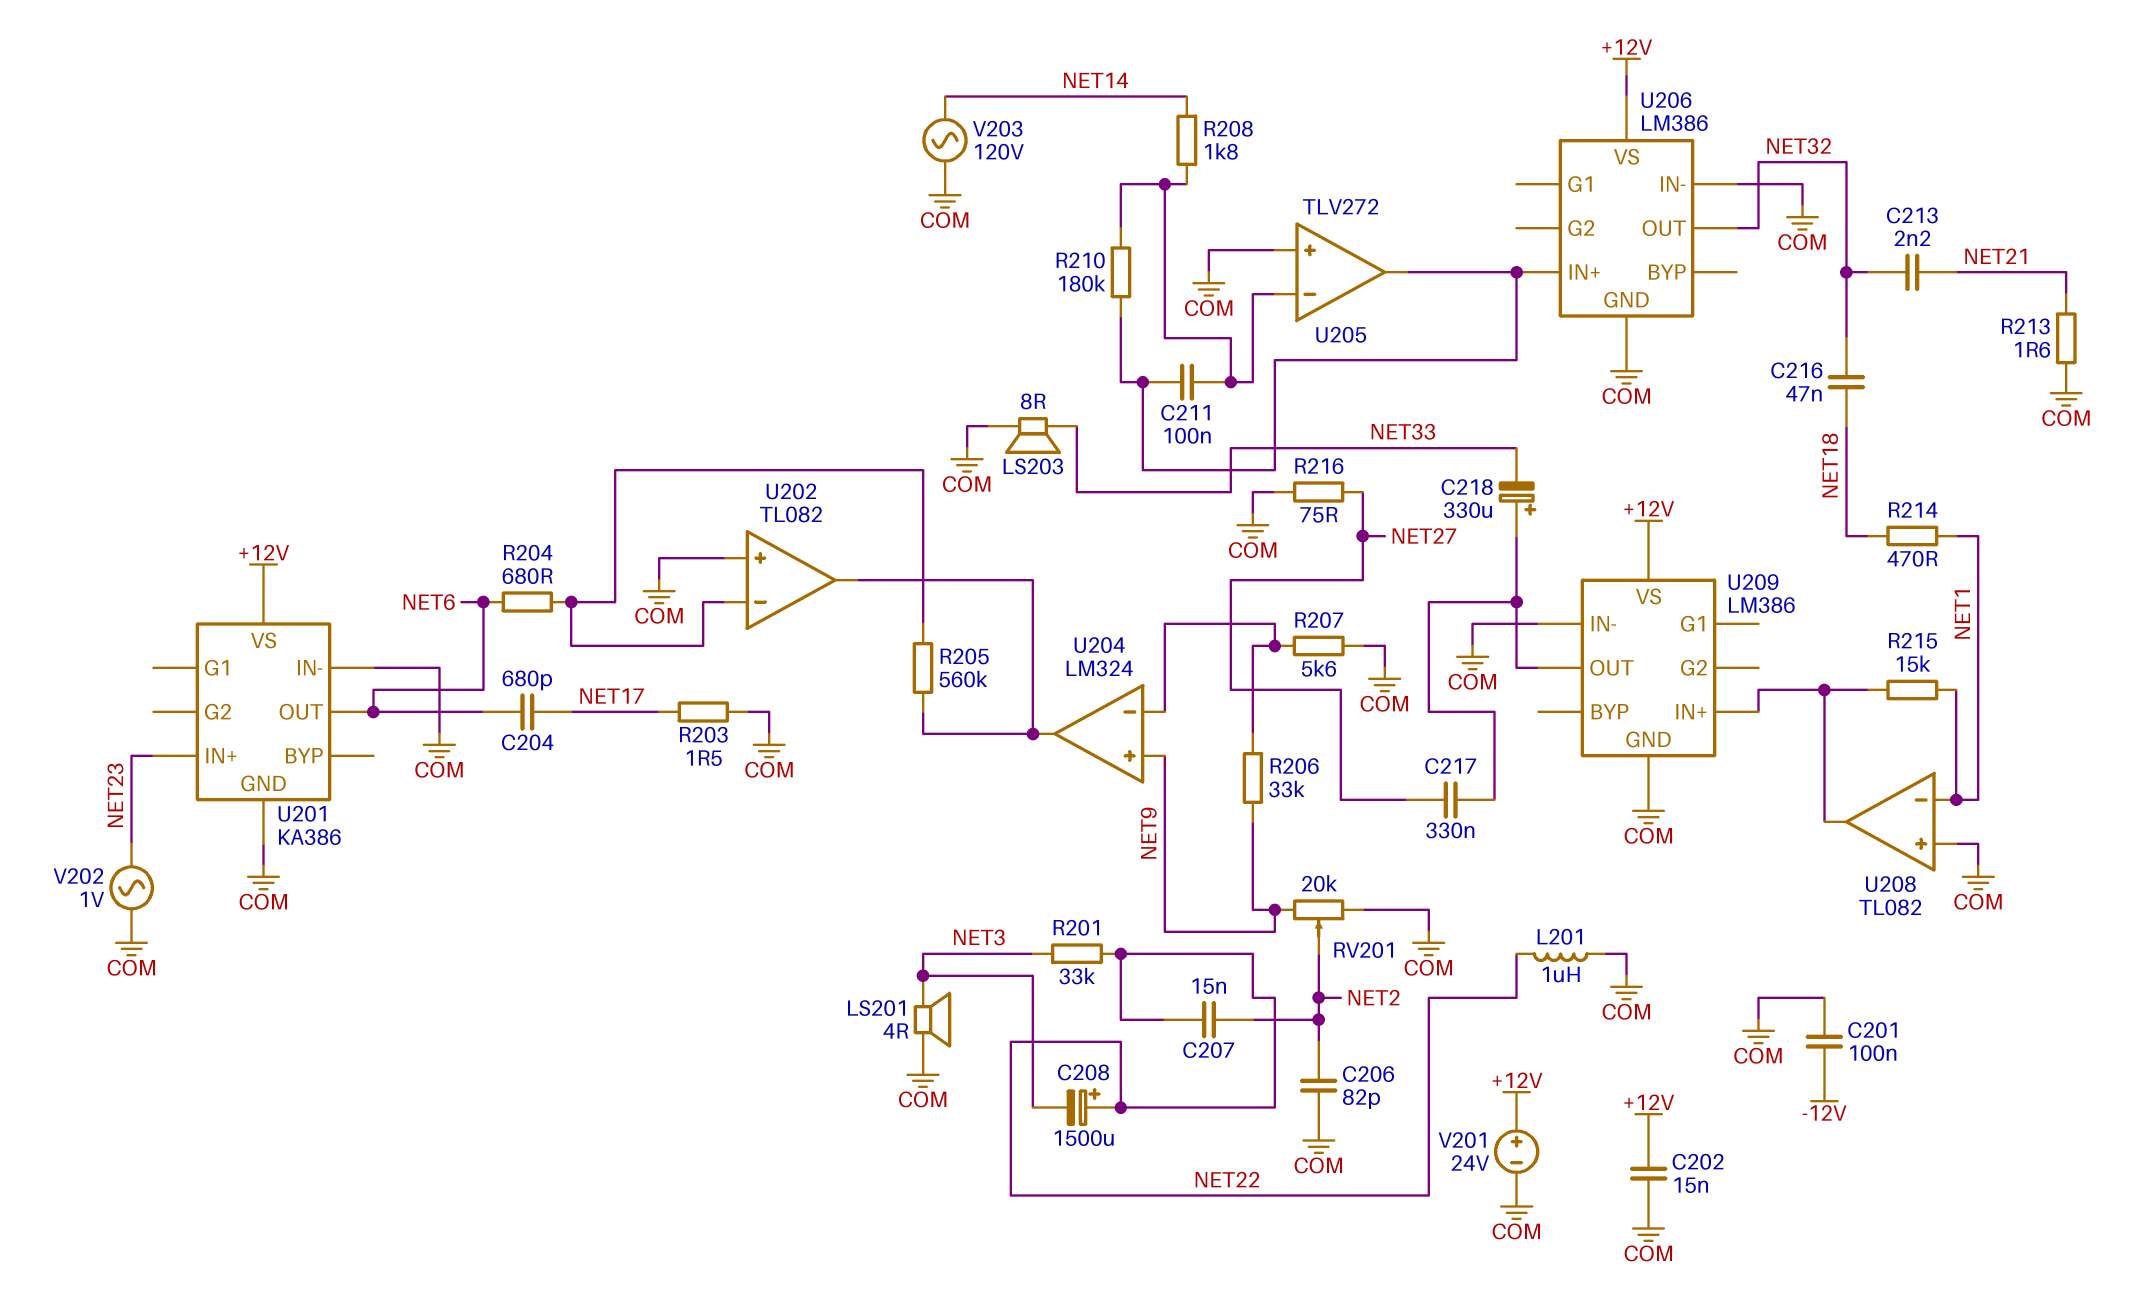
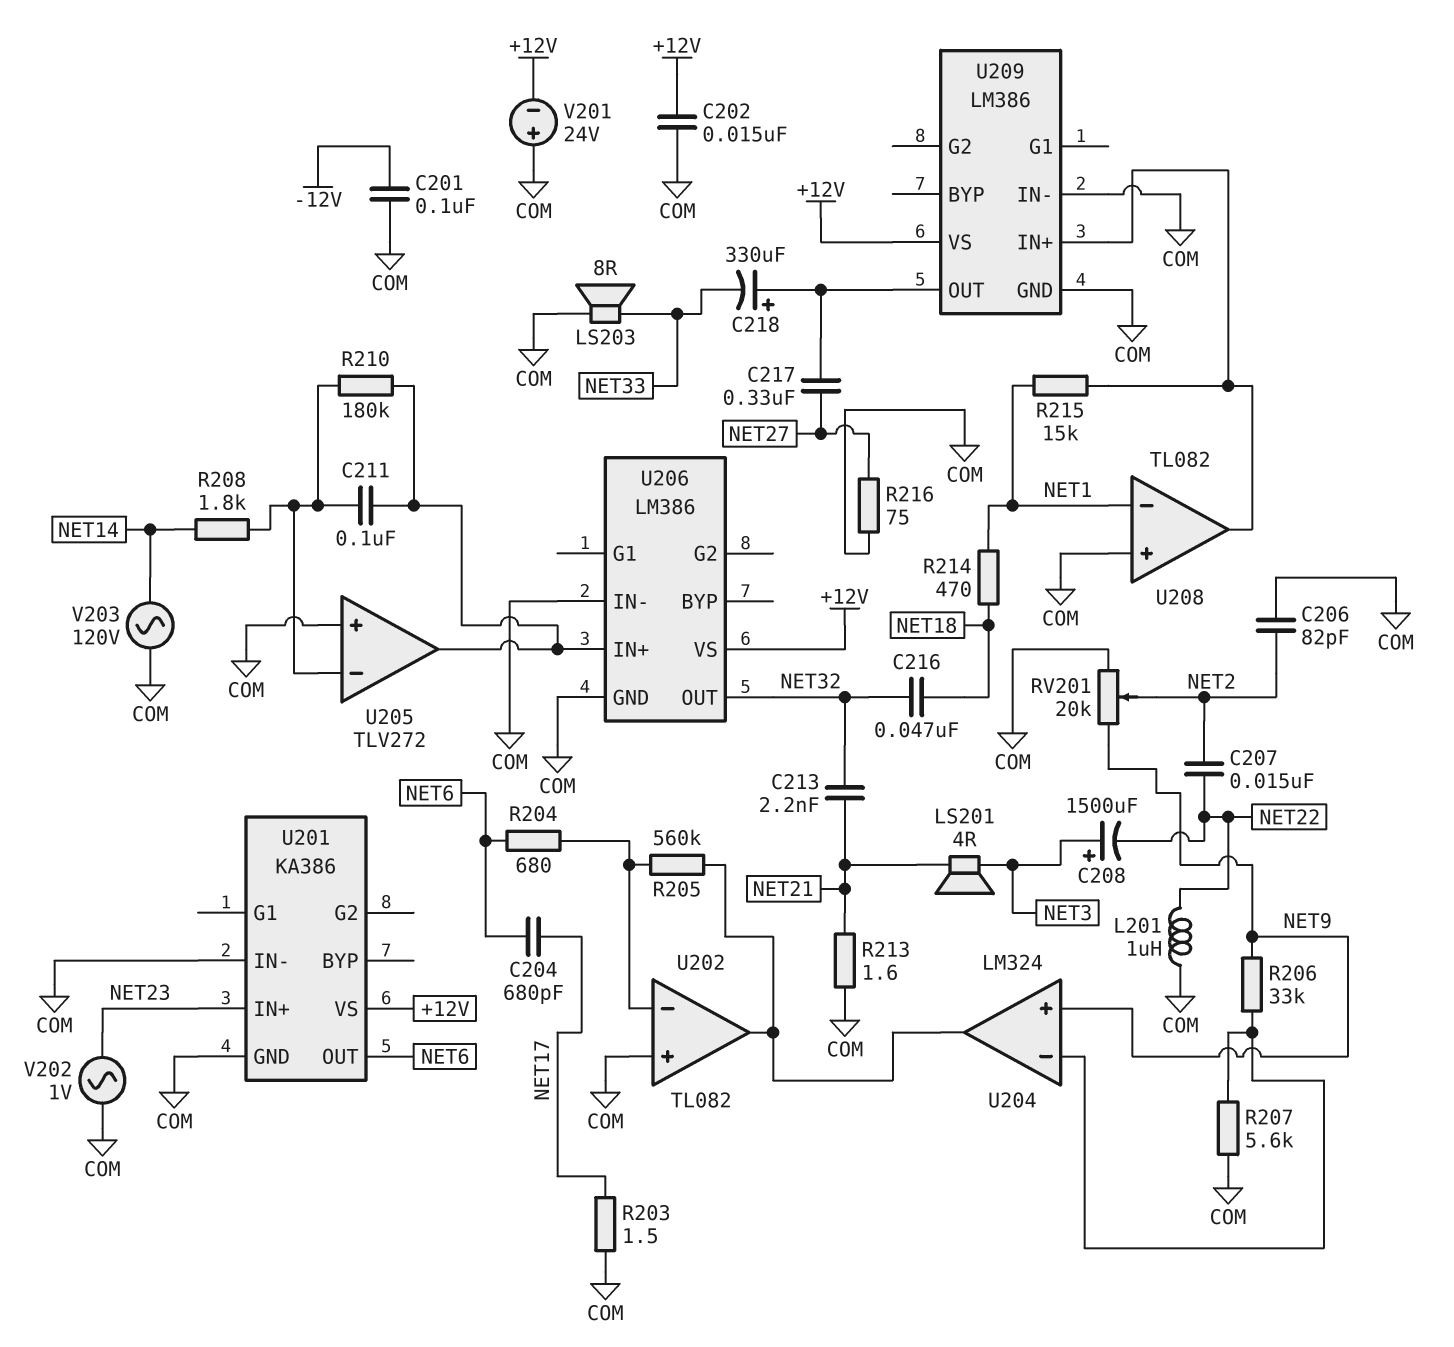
C208: 1500uF (plus NET22, minus NET3) -> 1500uF (plus NET3, minus NET22)
LS201: speaker 4R (COM, NET3) -> speaker 4R (NET3, NET21)
R201: 33k (NET3, NET22) -> none
V201: 24V (plus +12V, minus COM) -> 24V (plus COM, minus +12V)

